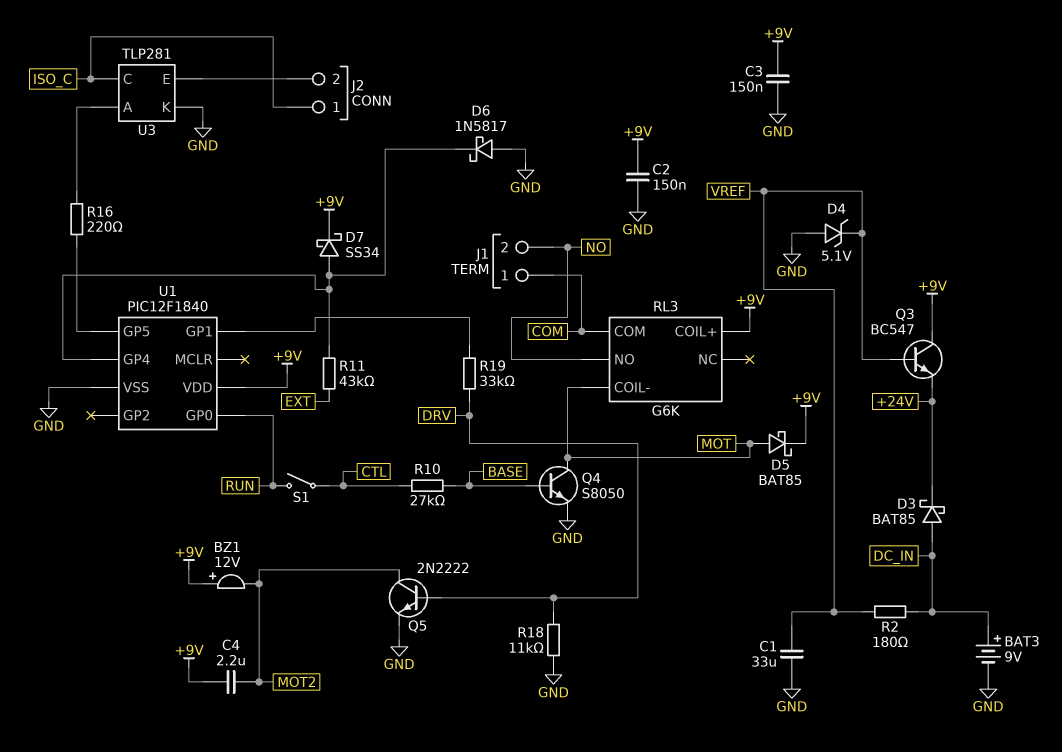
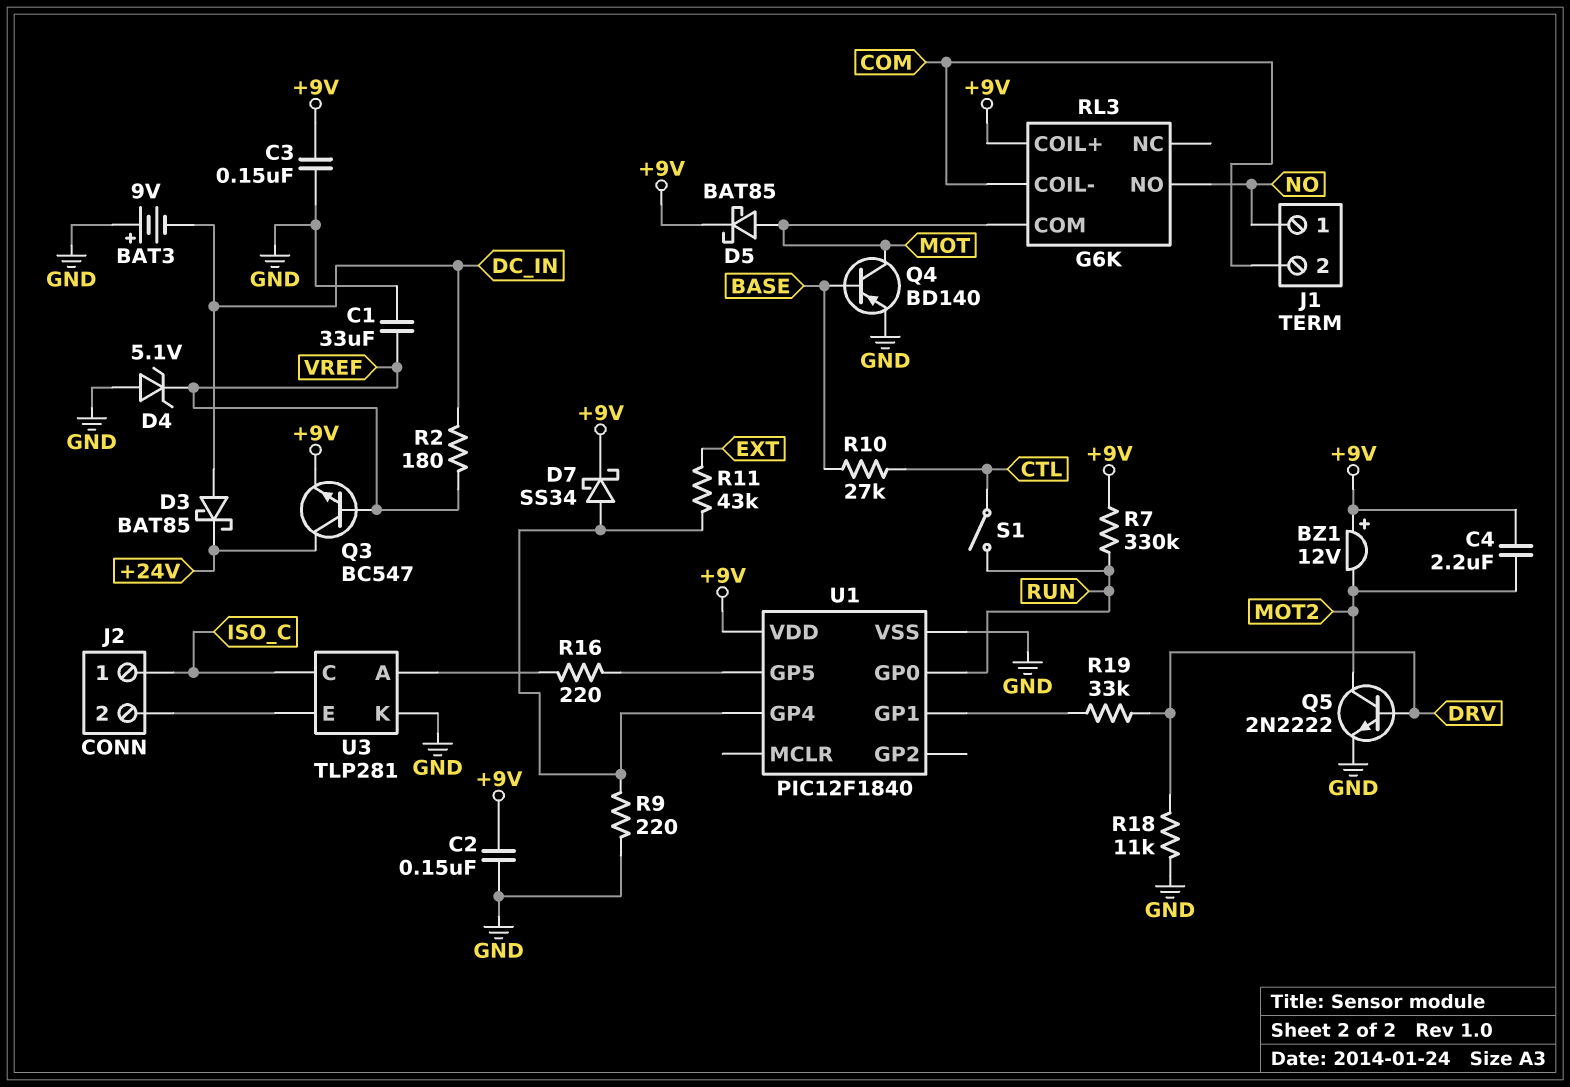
BAT3: 9V (plus DC_IN, minus GND) -> 9V (plus GND, minus DC_IN)
D6: schottky 1N5817 (A GND, K U1/GP4) -> none
J1 pin 1: COM -> NO
J1 pin 2: NO -> COM
Q3: NPN BC547 (B VREF, C +9V, E +24V) -> NPN BC547 (B VREF, C +24V, E +9V)
Q4: NPN S8050 (B BASE, C MOT, E GND) -> PNP BD140 (B BASE, C MOT, E GND)
R7: none -> 330k (+9V, RUN)
R9: none -> 220 (GND, U1/GP4)
RL3 pin COIL-: MOT -> COM
RL3 pin COM: COM -> MOT

